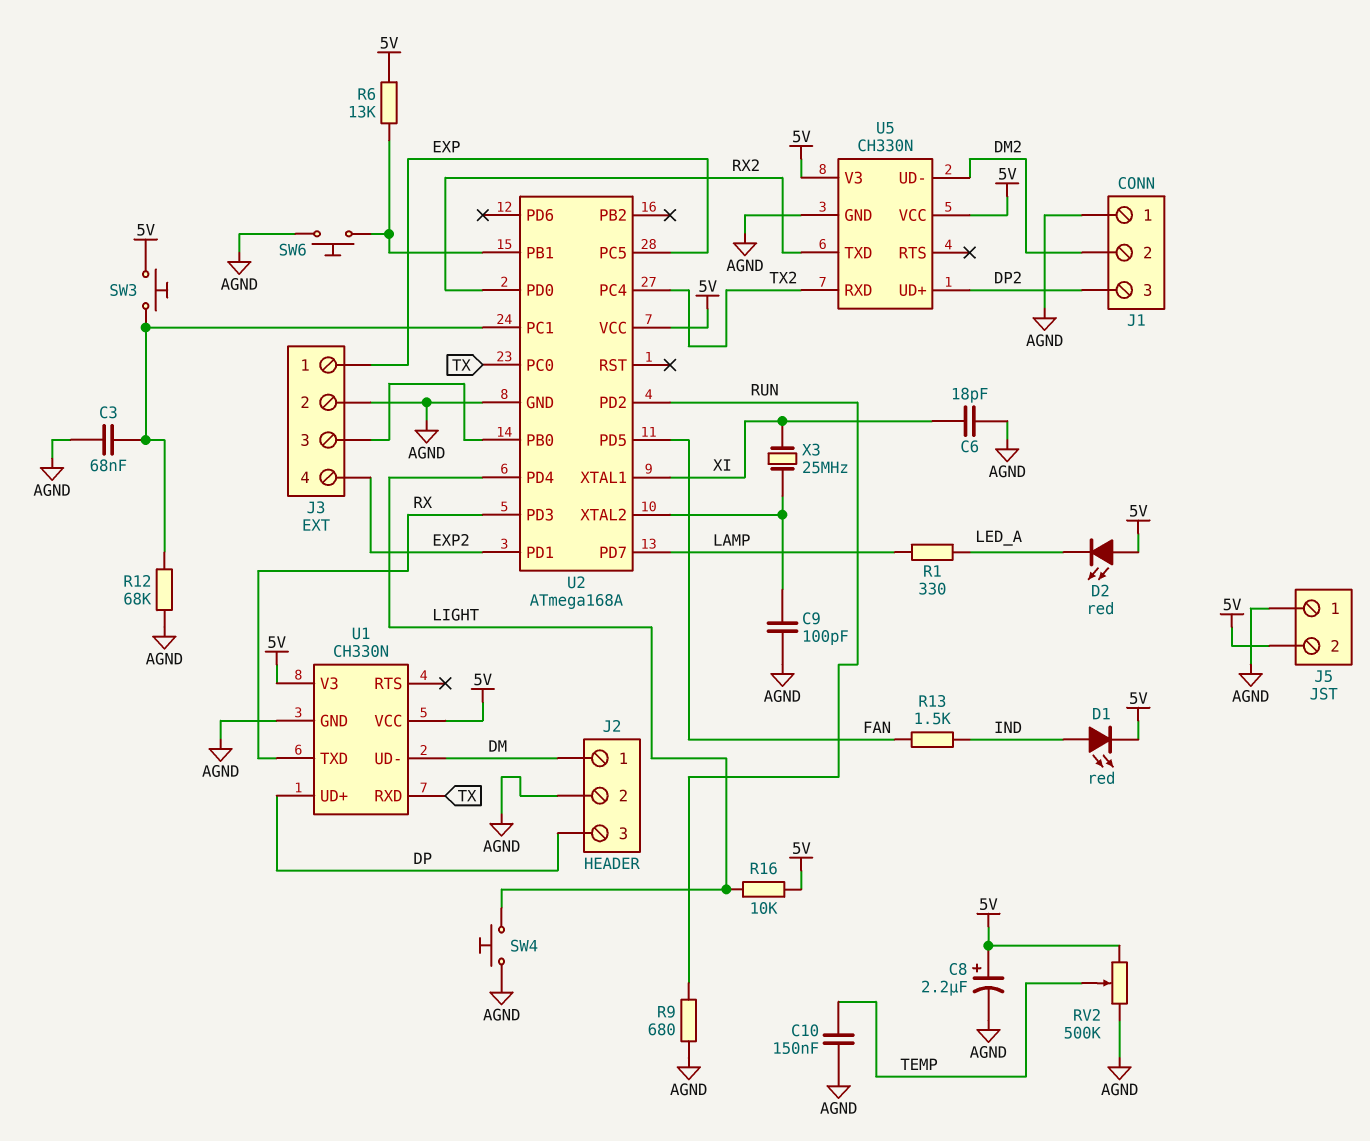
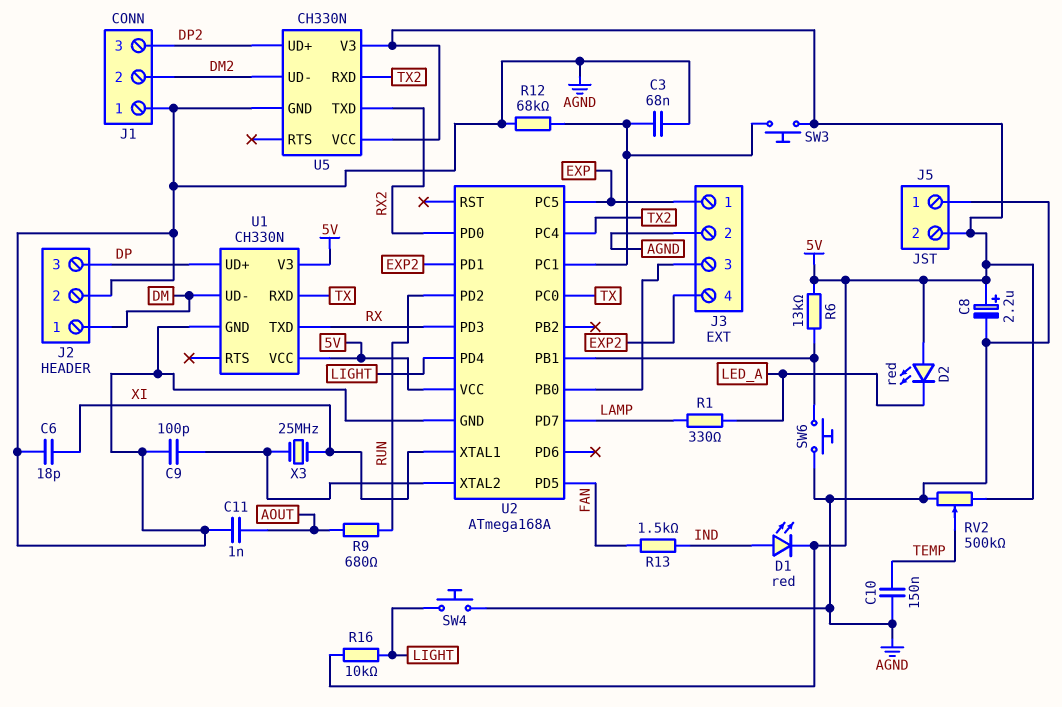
C11: none -> 1nF (AGND, AOUT)
R9: 680 (AGND, RUN) -> 680 (AOUT, RUN)

